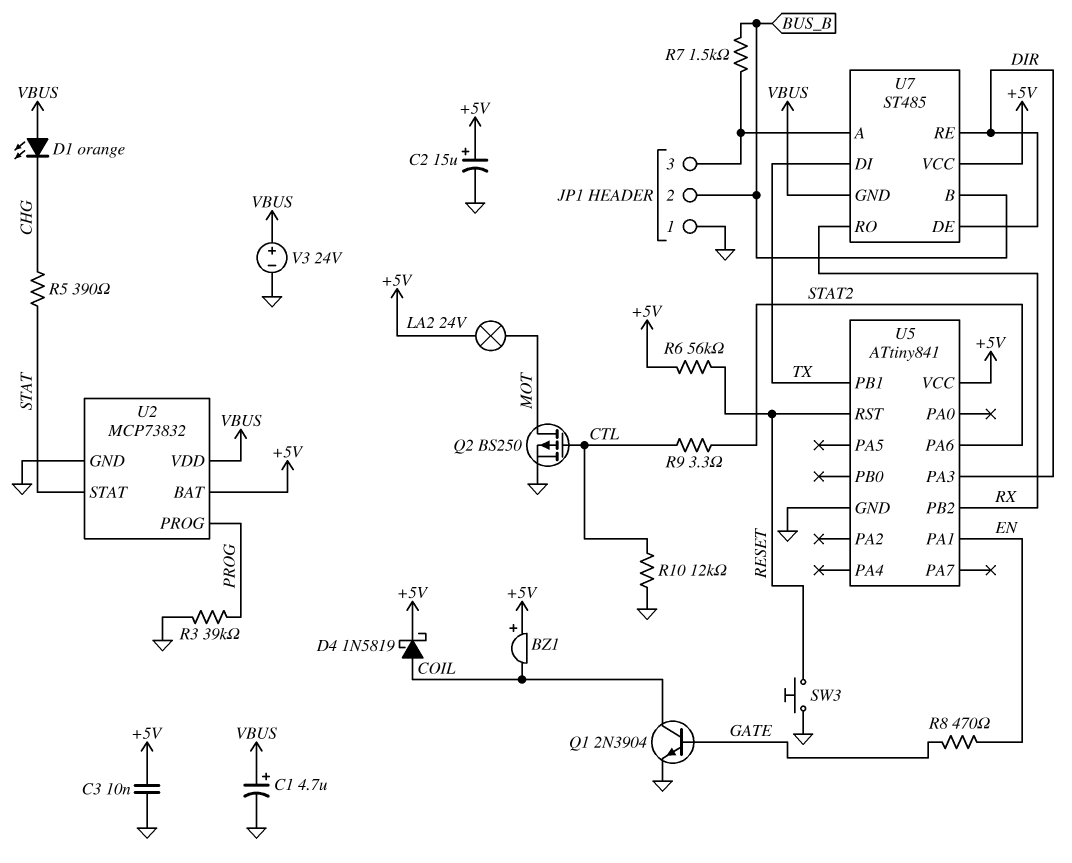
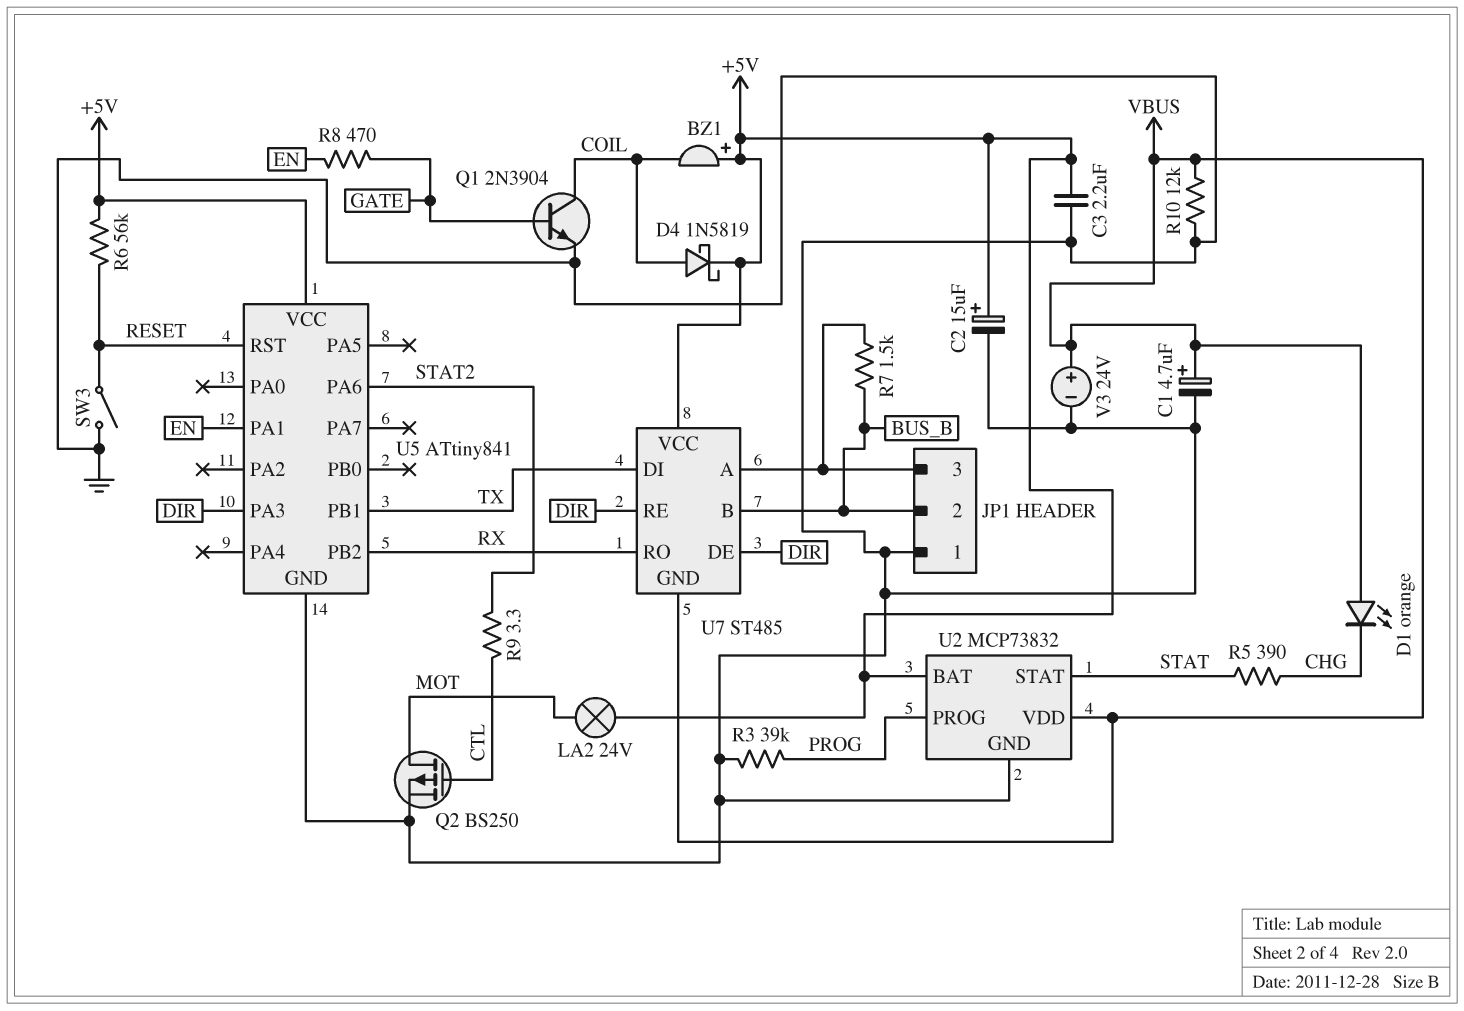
C3: 10nF (+5V, GND) -> 2.2uF (+5V, GND)
R10: 12k (CTL, GND) -> 12k (GND, VBUS)
SW3: button (GND, RESET) -> switch (GND, RESET)

